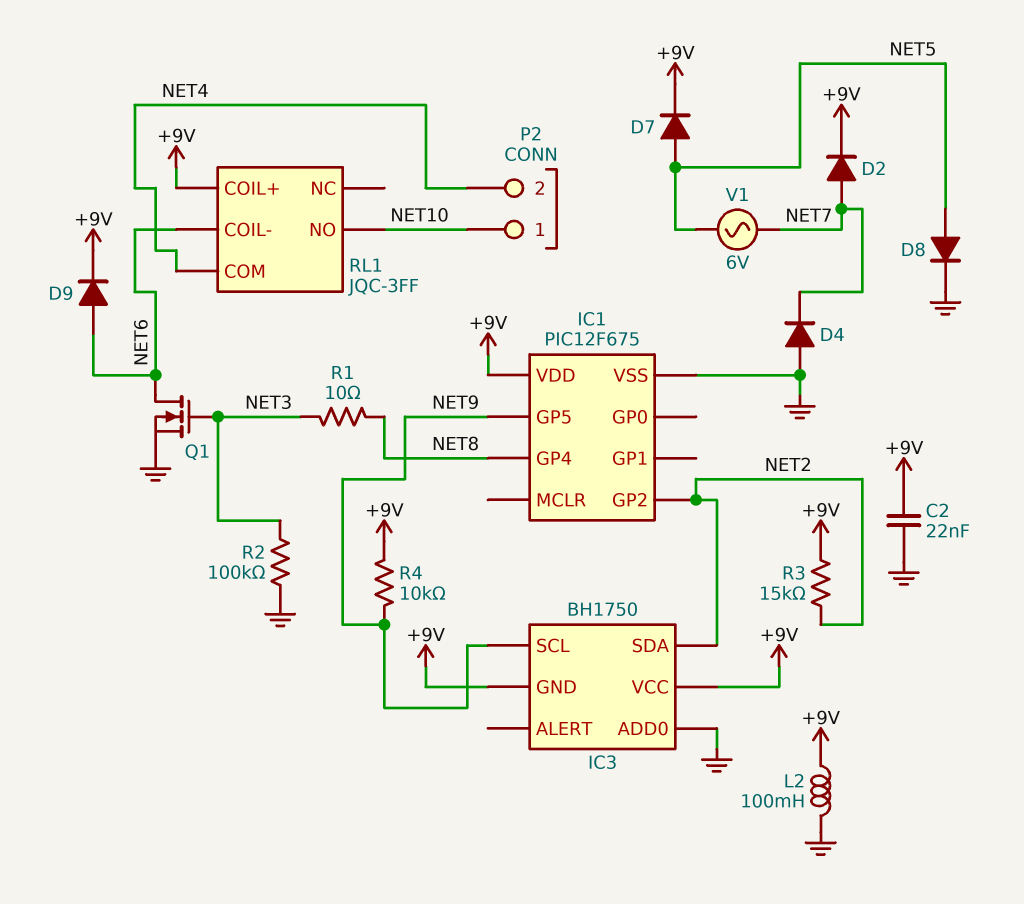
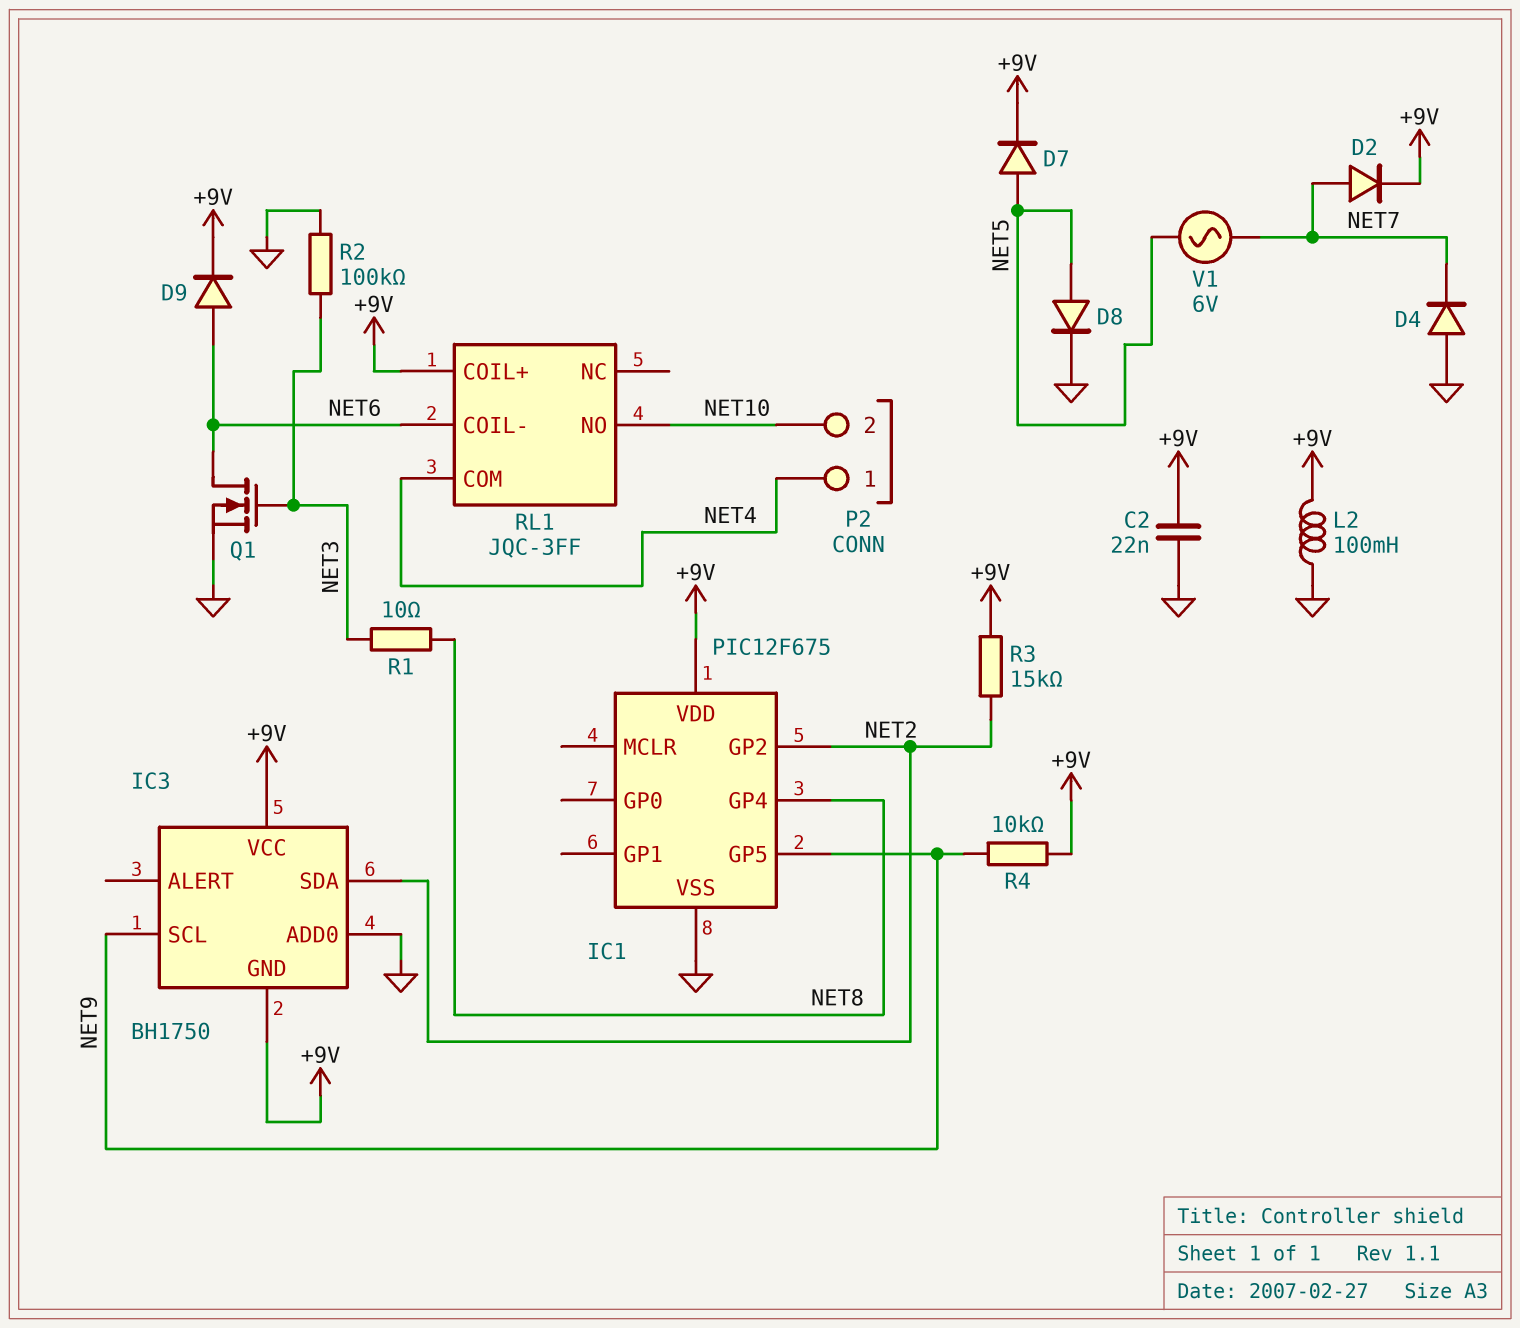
P2 pin 1: NET10 -> NET4
P2 pin 2: NET4 -> NET10

